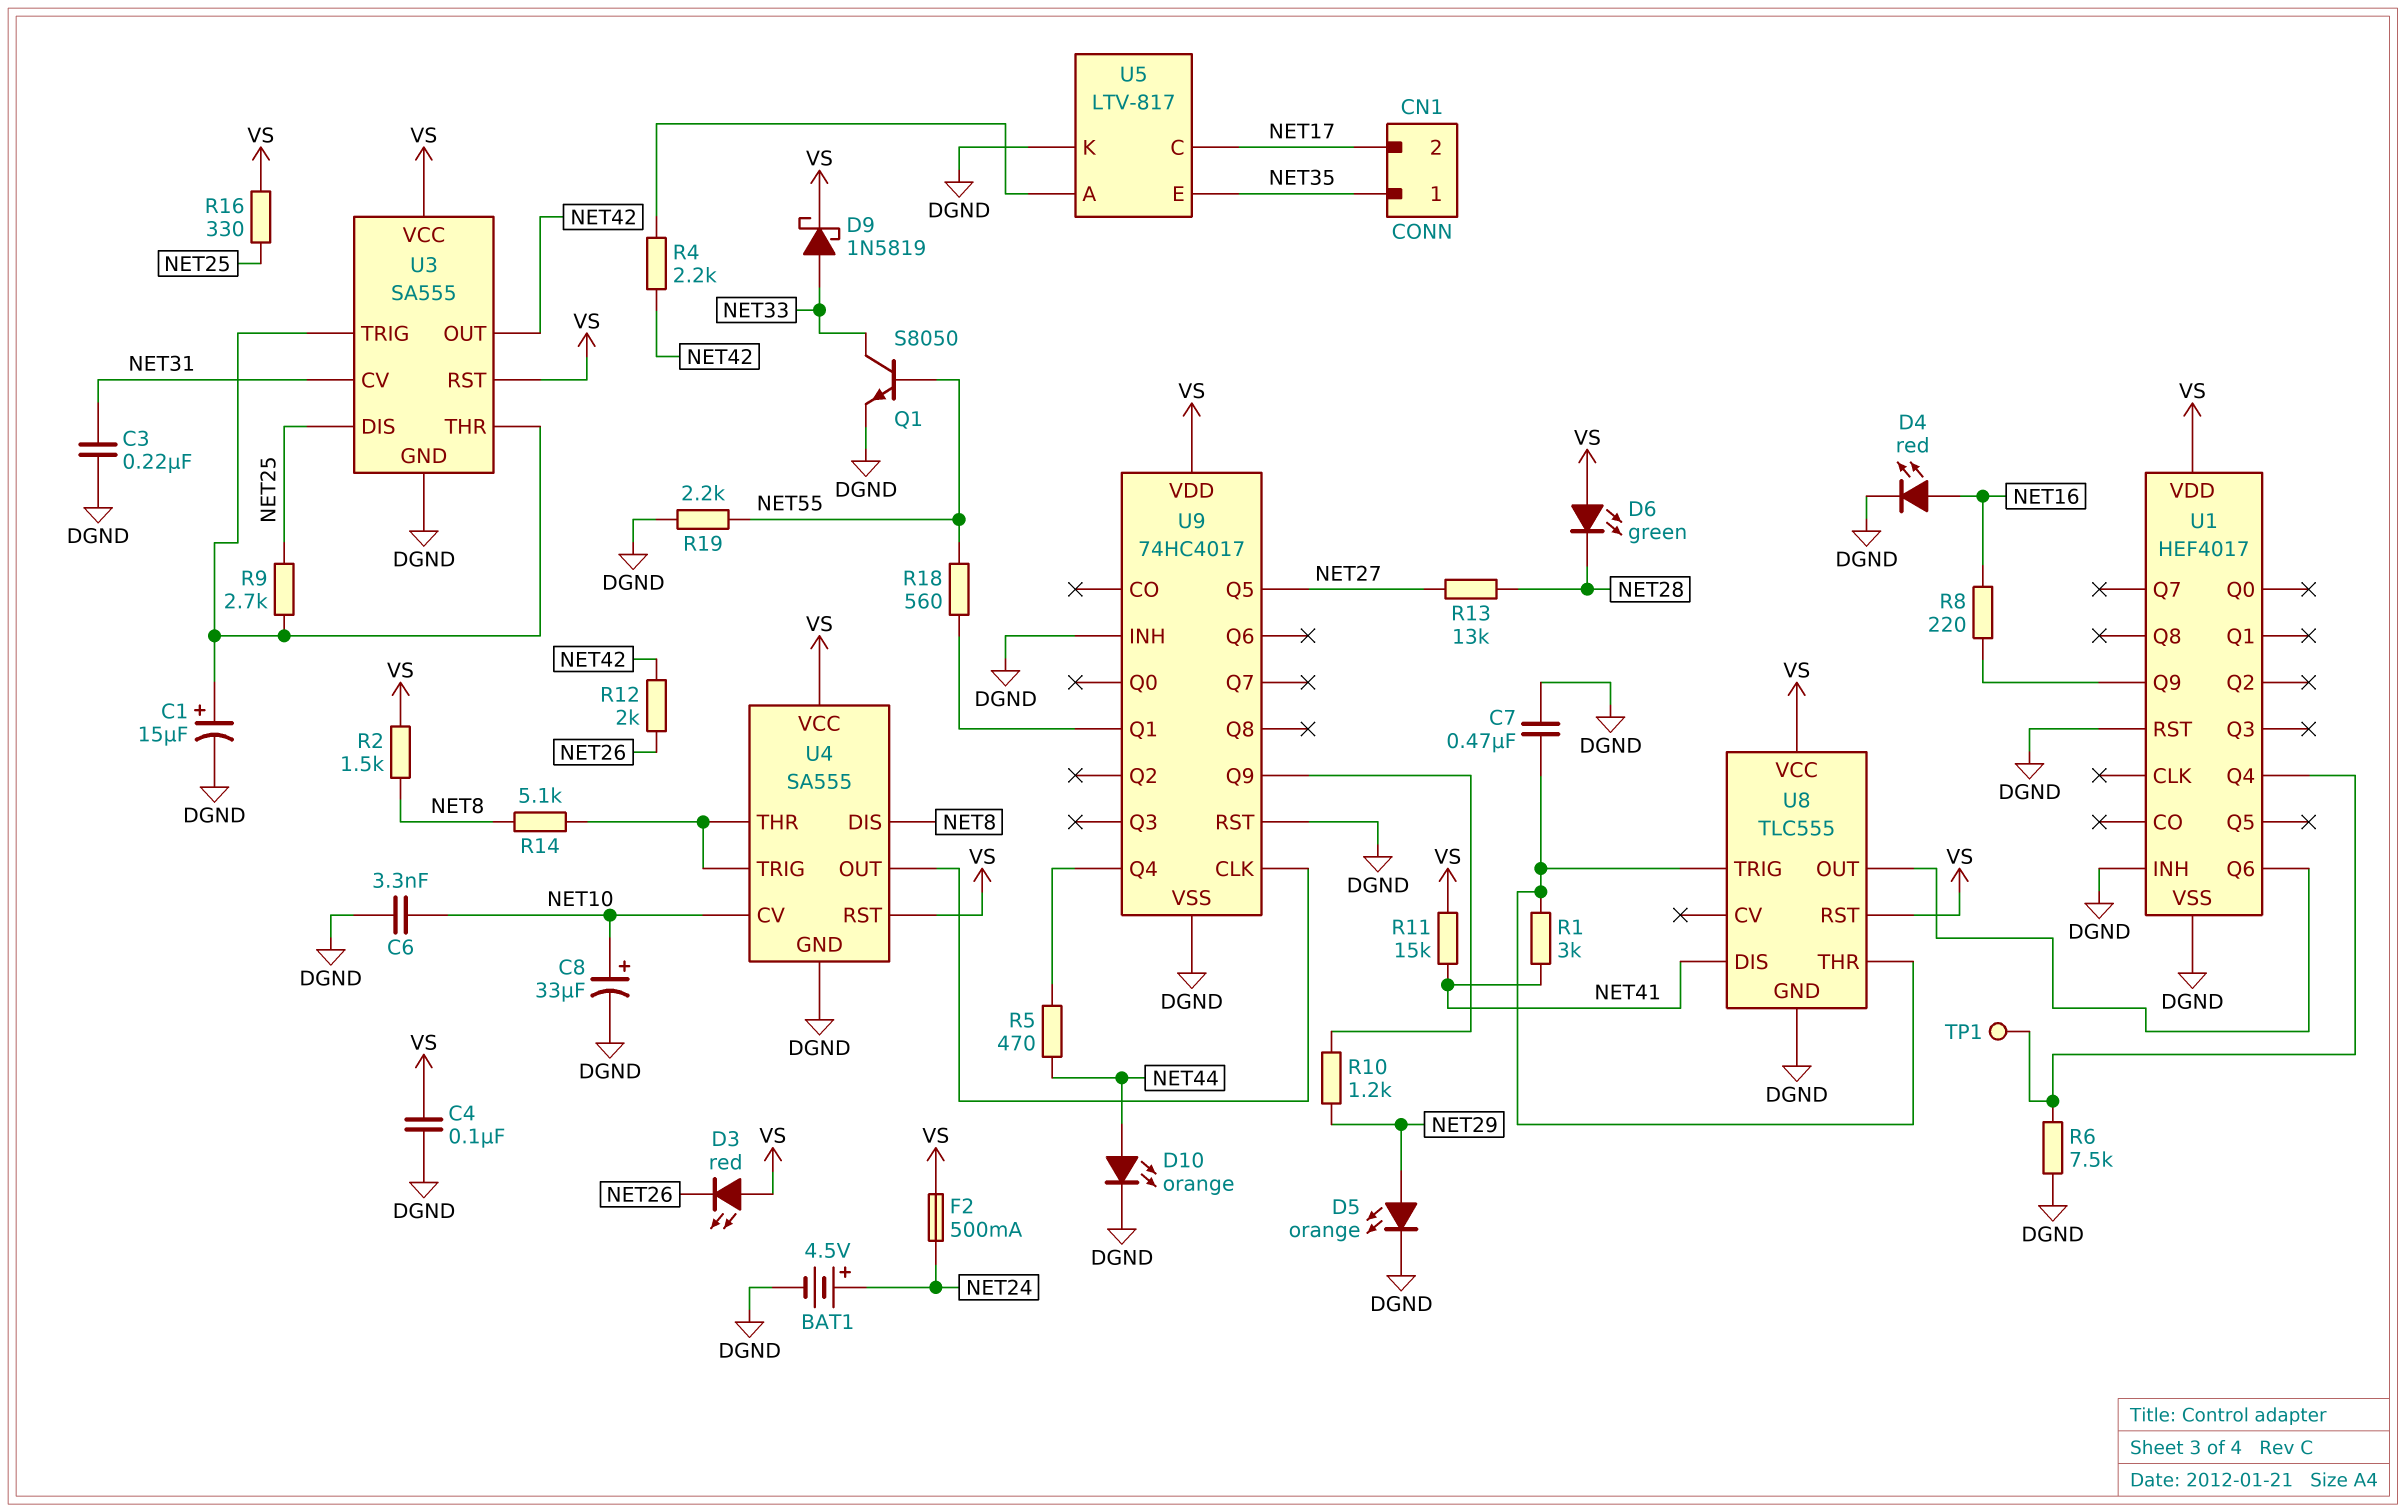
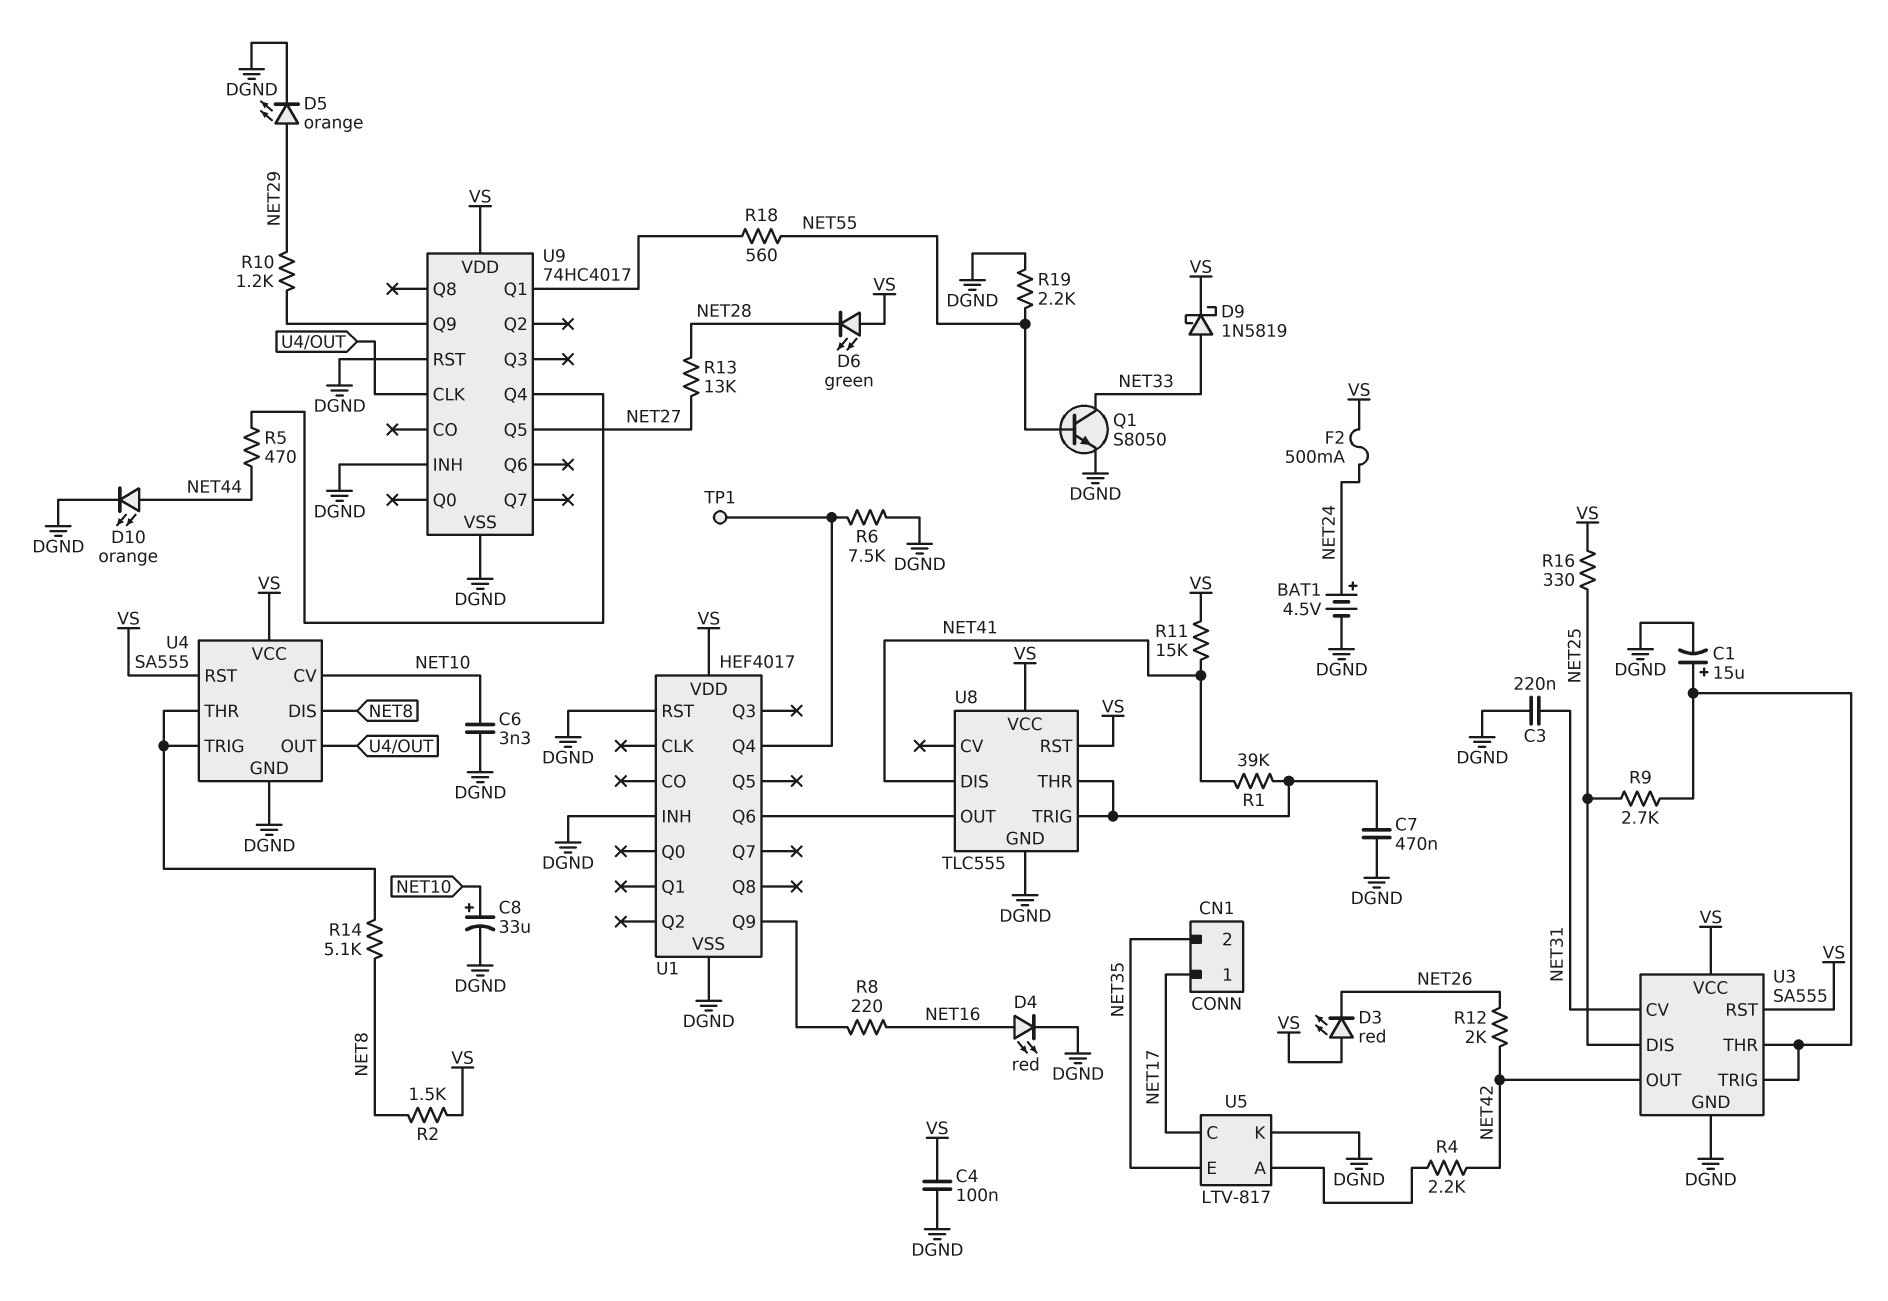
CN1 pin 1: NET35 -> NET17
CN1 pin 2: NET17 -> NET35
R1: 3k (NET41, U8/THR) -> 39k (NET41, U8/THR)

